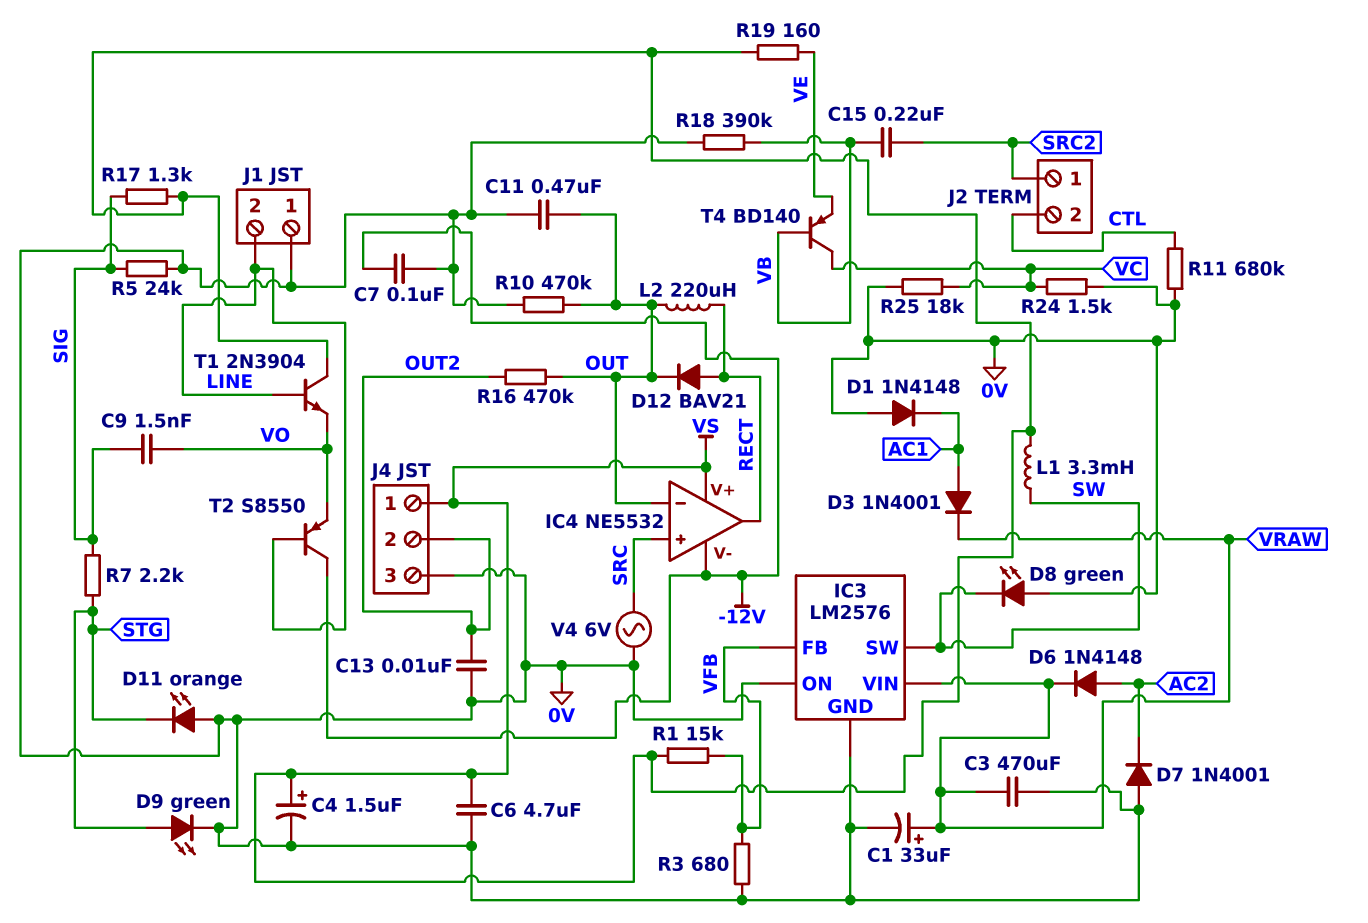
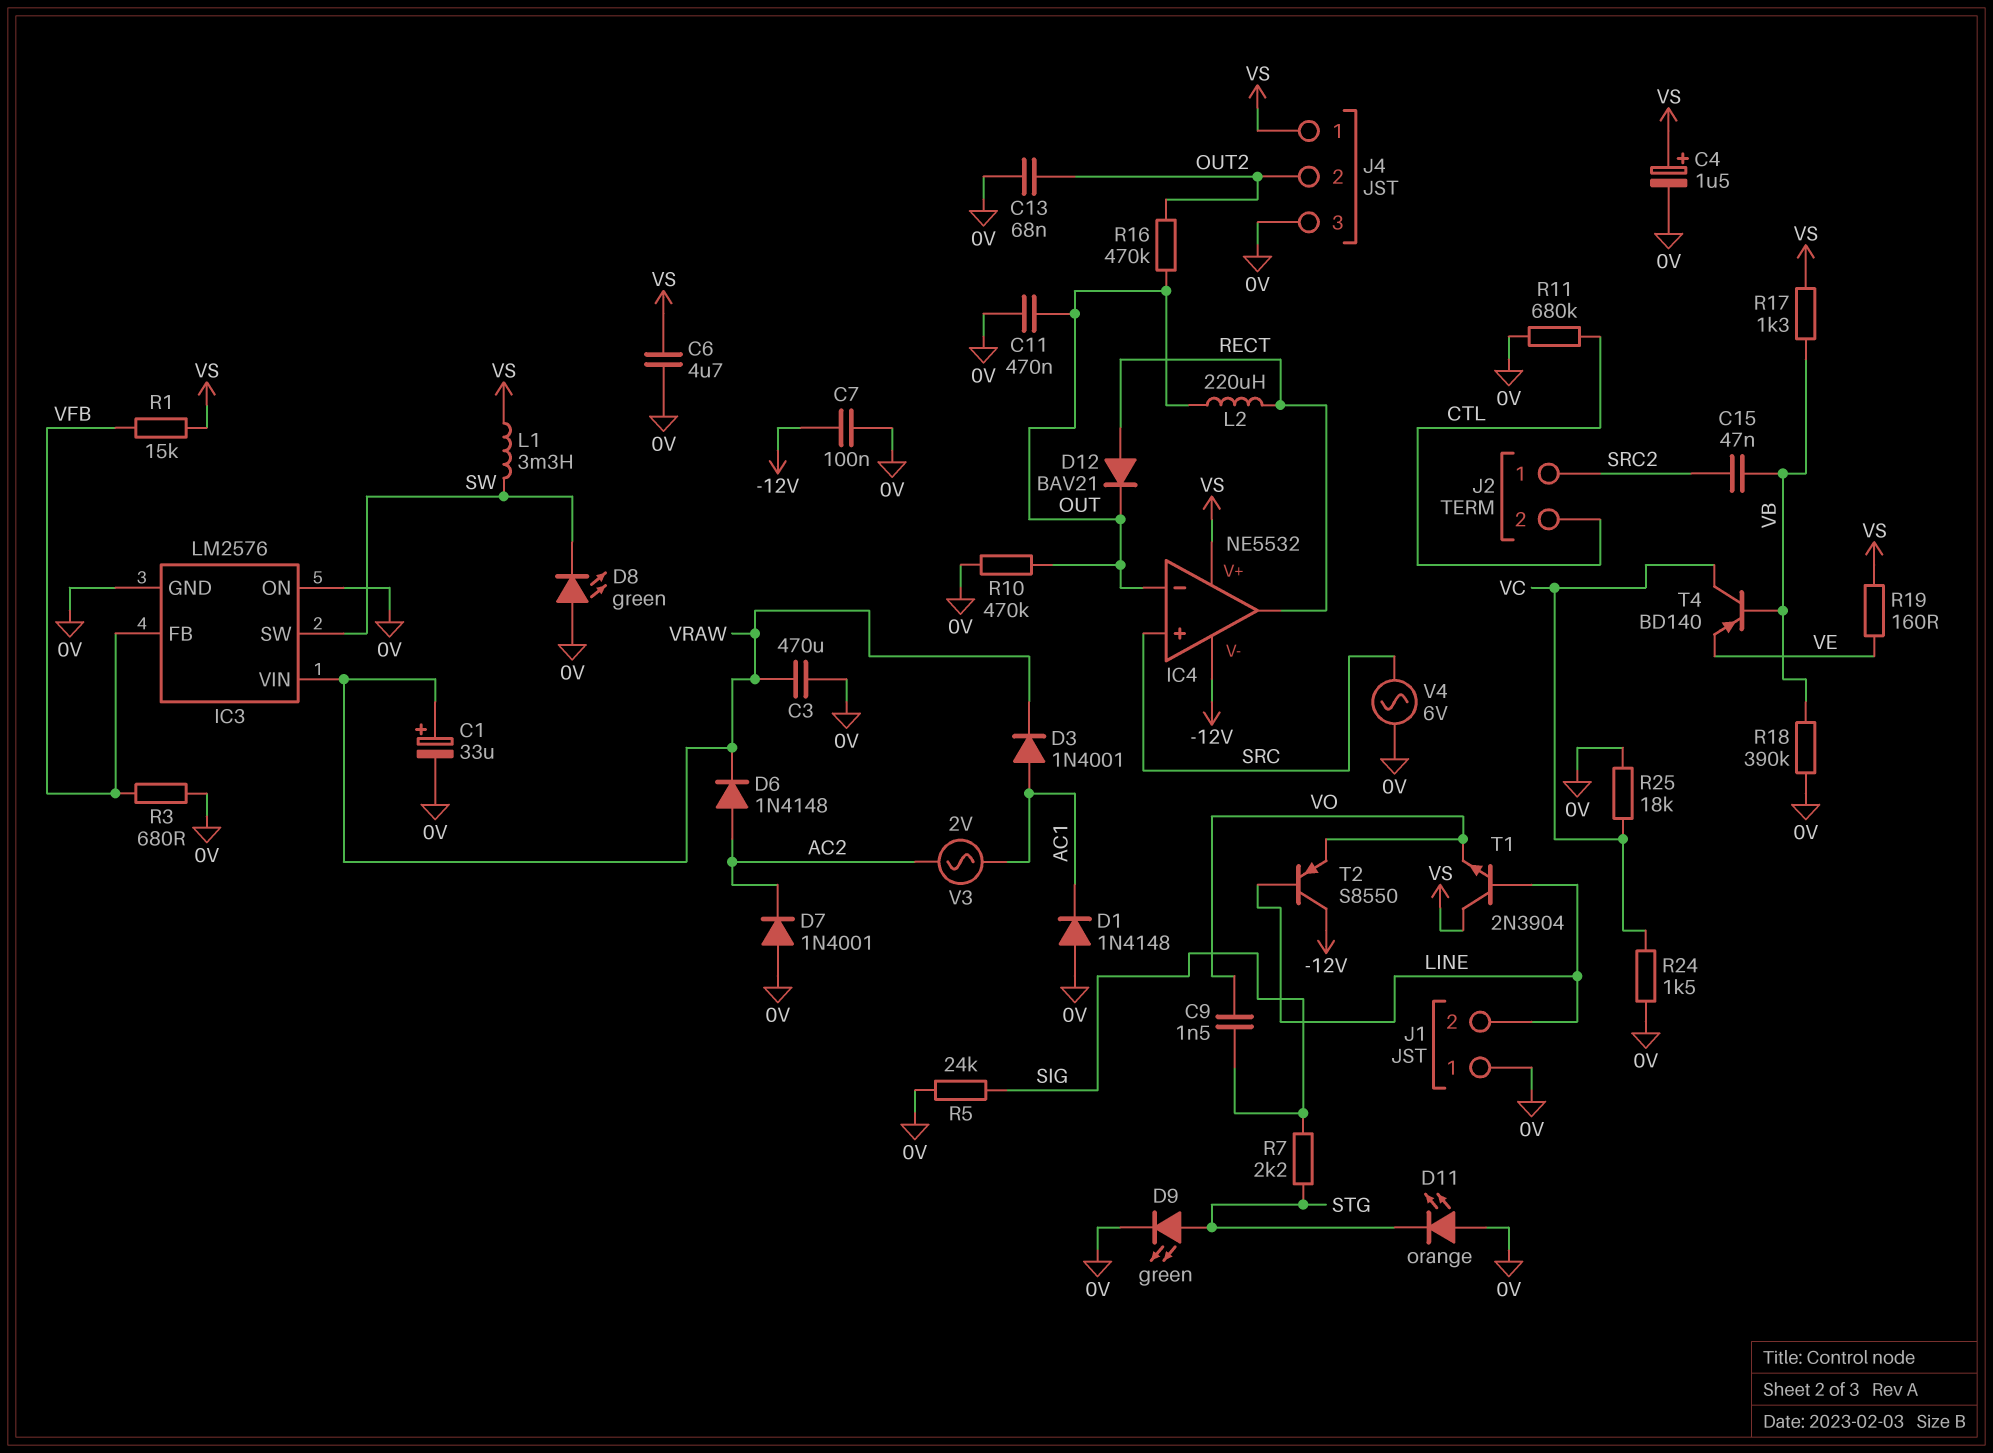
C13: 10nF (0V, OUT2) -> 68nF (0V, OUT2)
C15: 220nF (SRC2, VB) -> 47nF (SRC2, VB)
R17: 1.3k (SIG, VS) -> 1.3k (VB, VS)
V3: none -> AC 2V (AC1, AC2)

